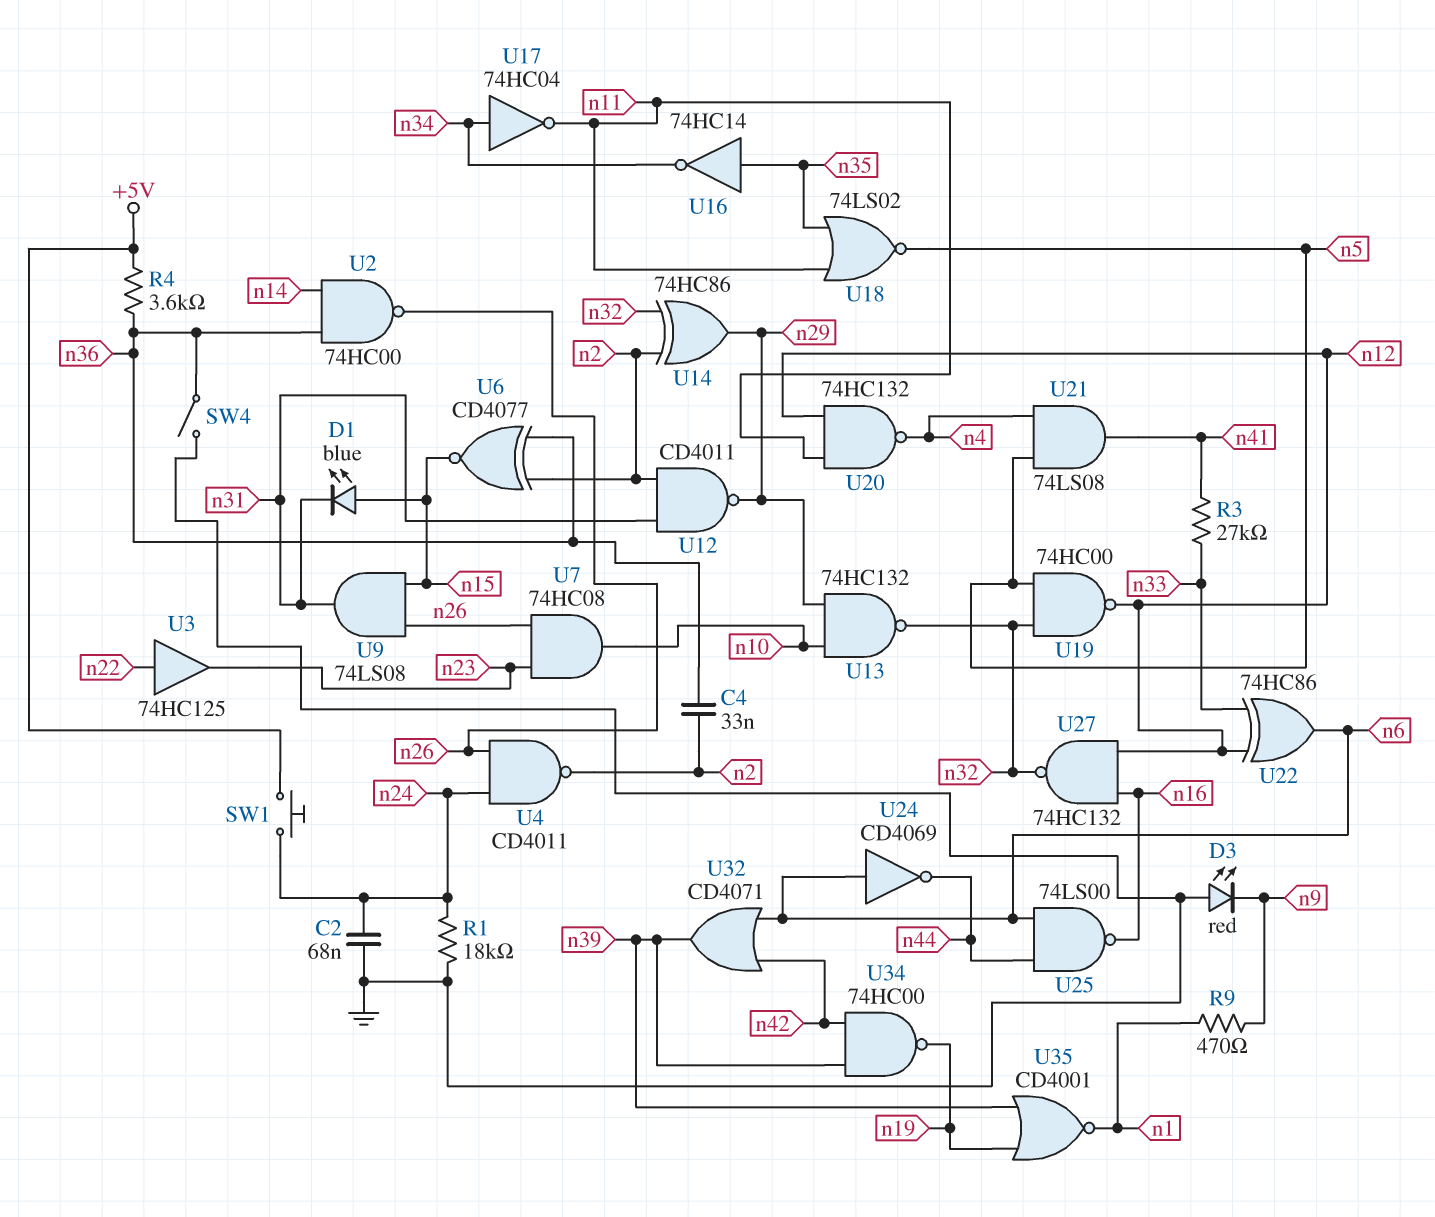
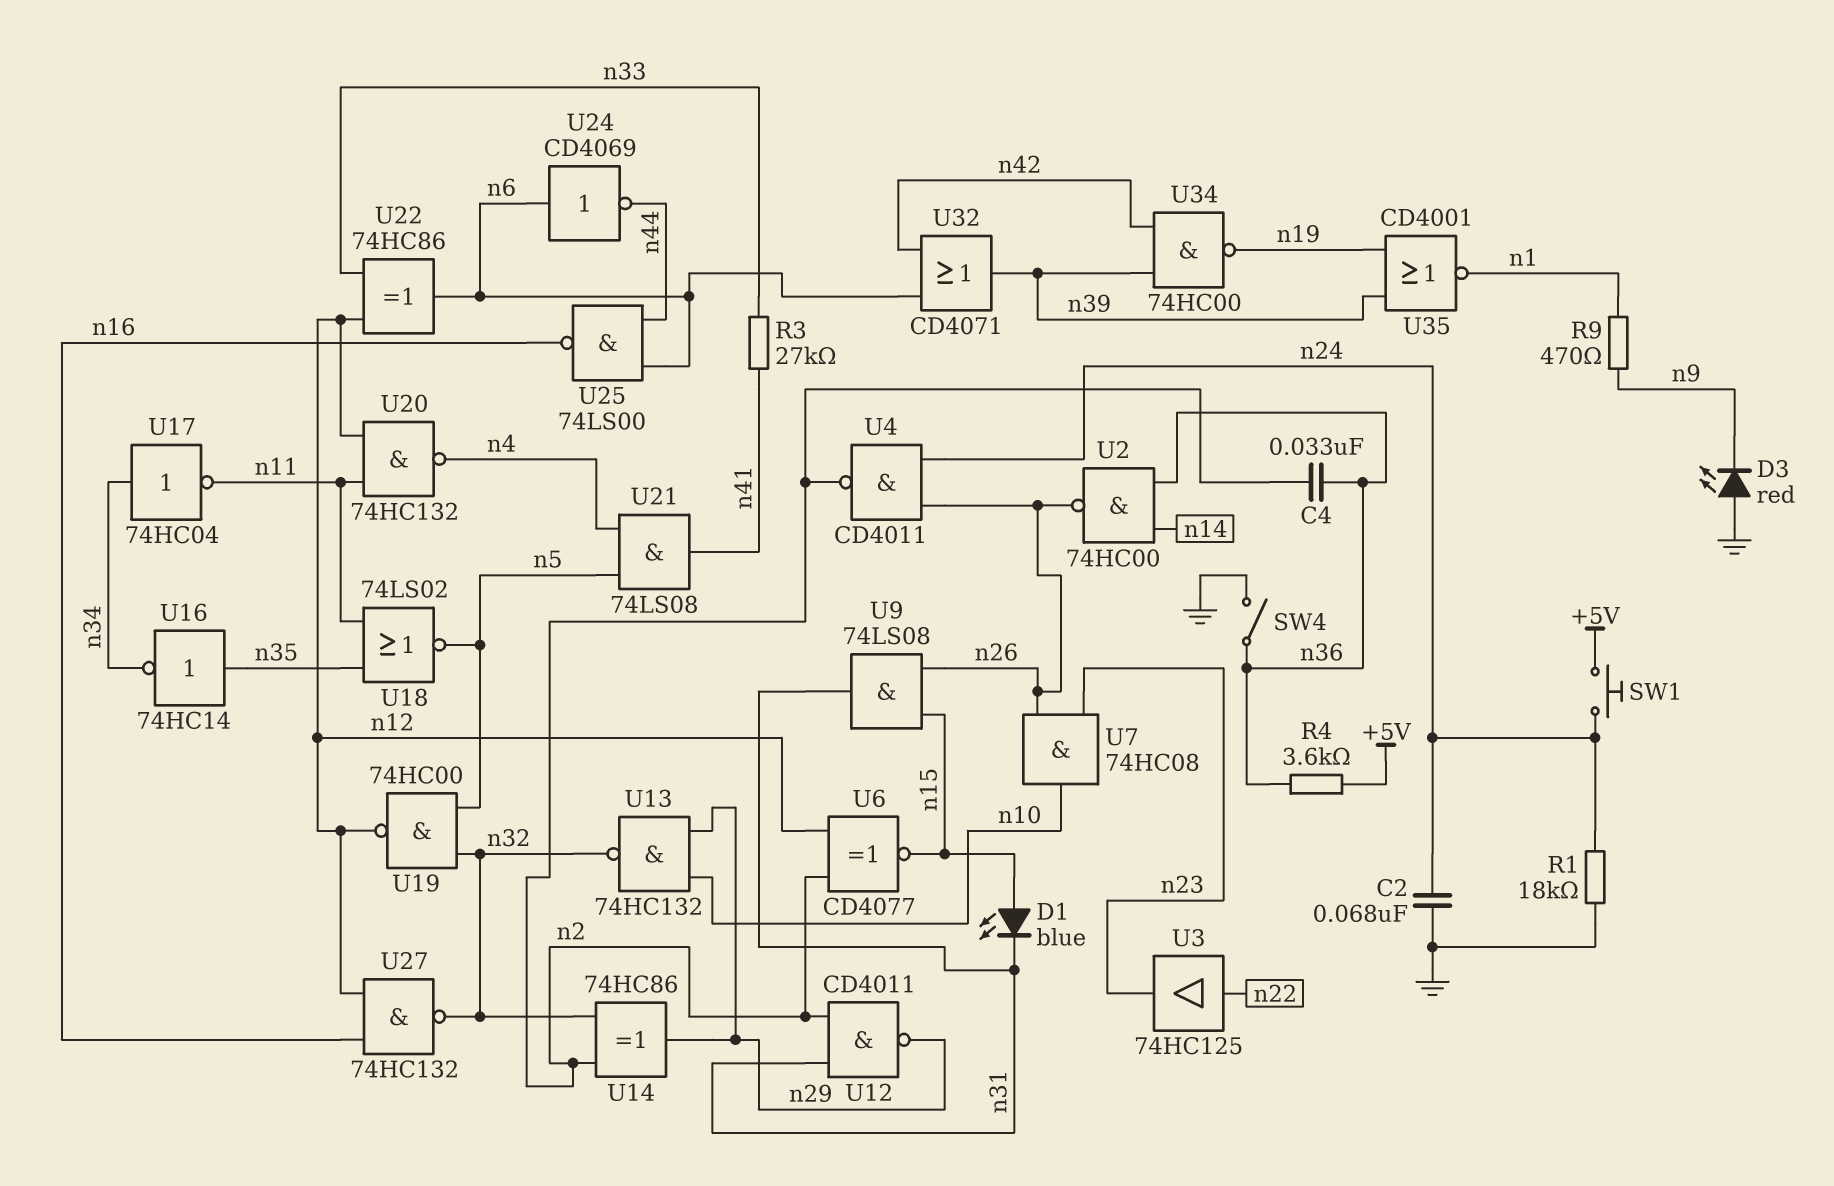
U6: XNOR CD4077 (in n2, in n36, out n15) -> XNOR CD4077 (in n2, in n12, out n15)

